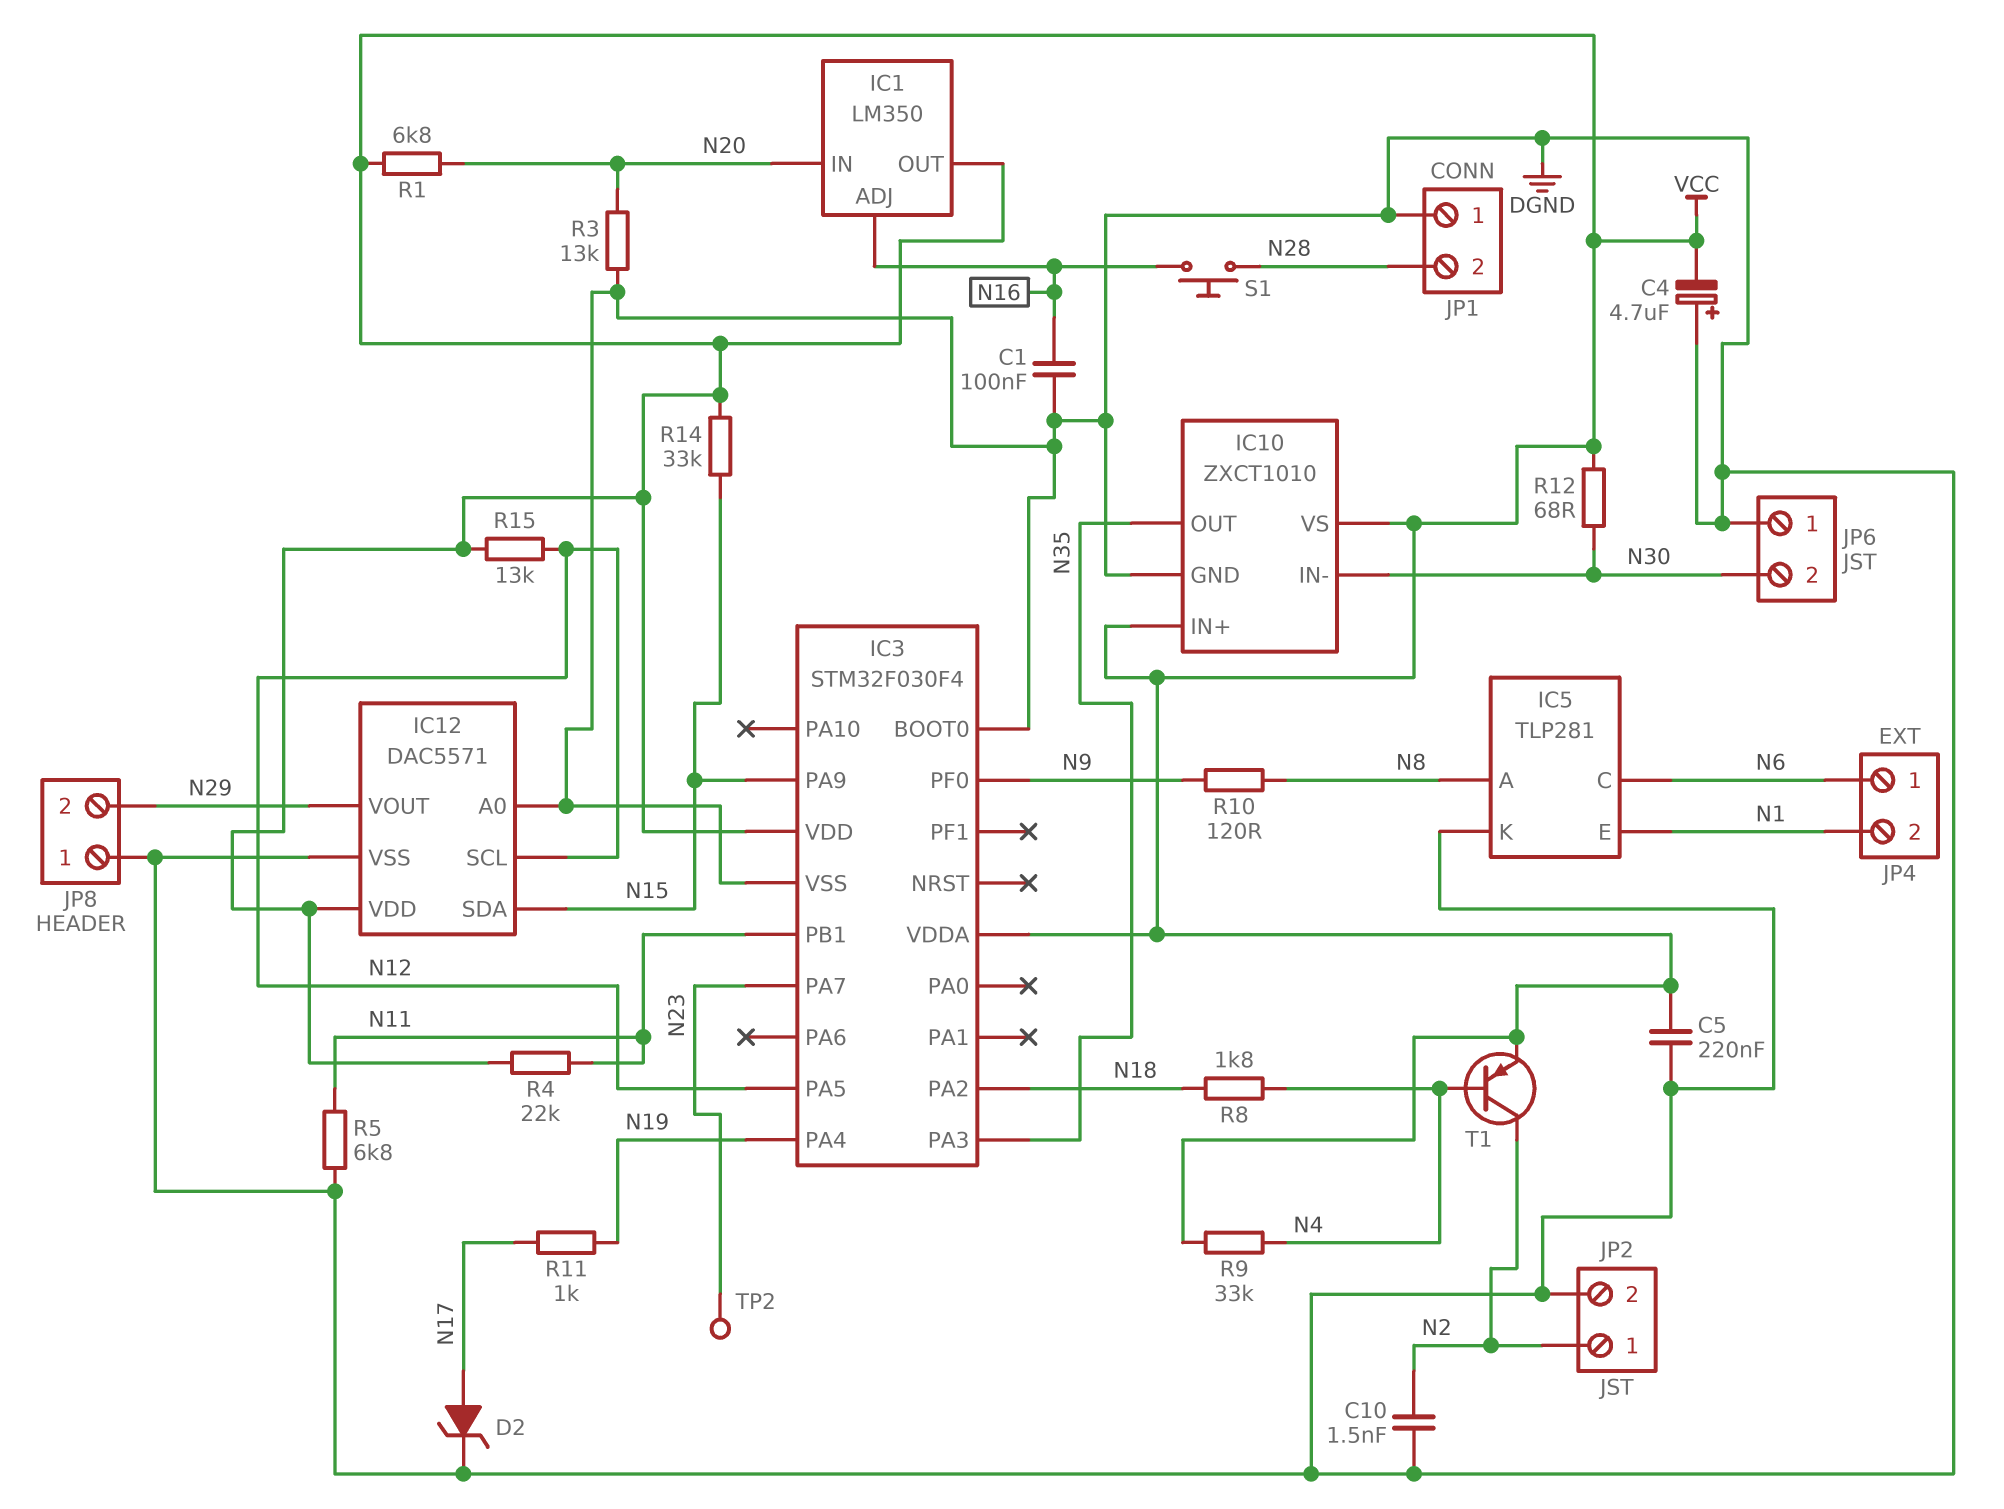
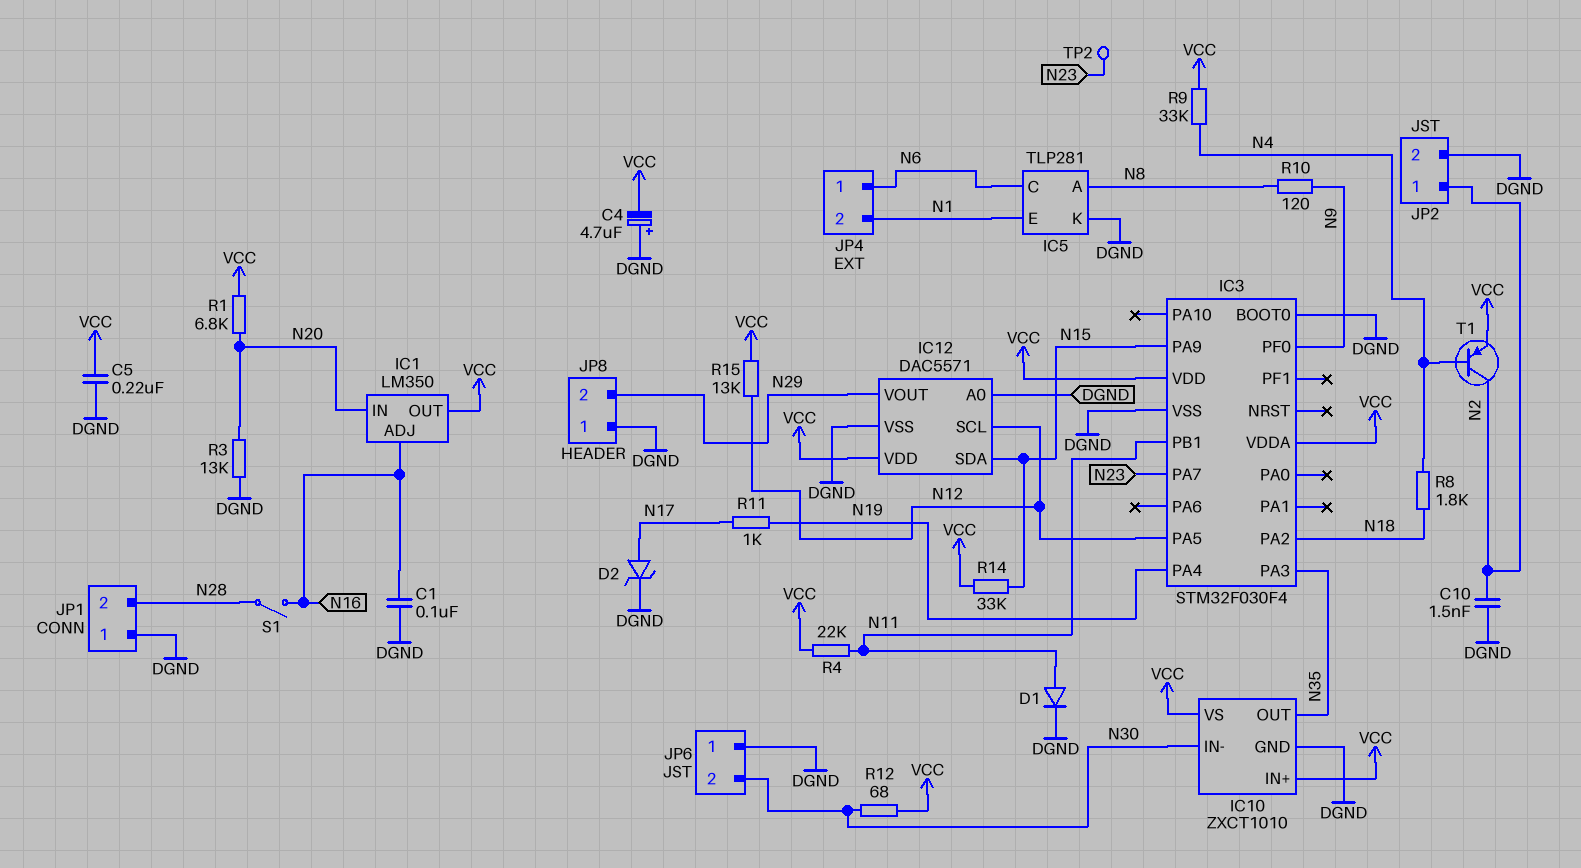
D1: none -> diode (A N11, K DGND)
R5: 6.8k (DGND, N11) -> none
S1: button (N16, N28) -> switch (N16, N28)

